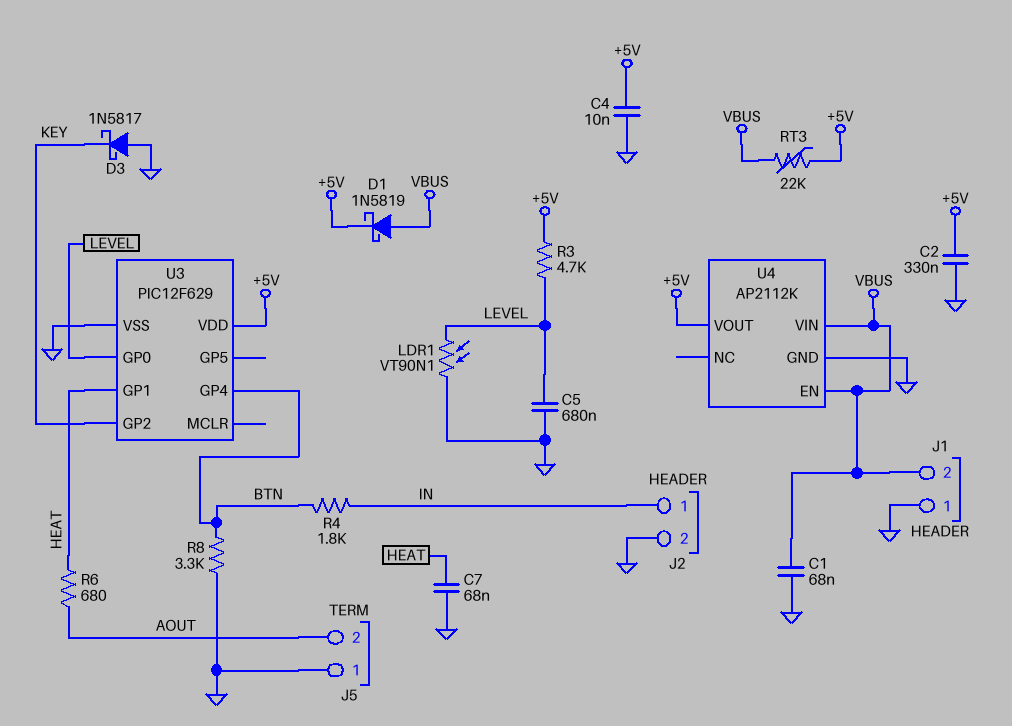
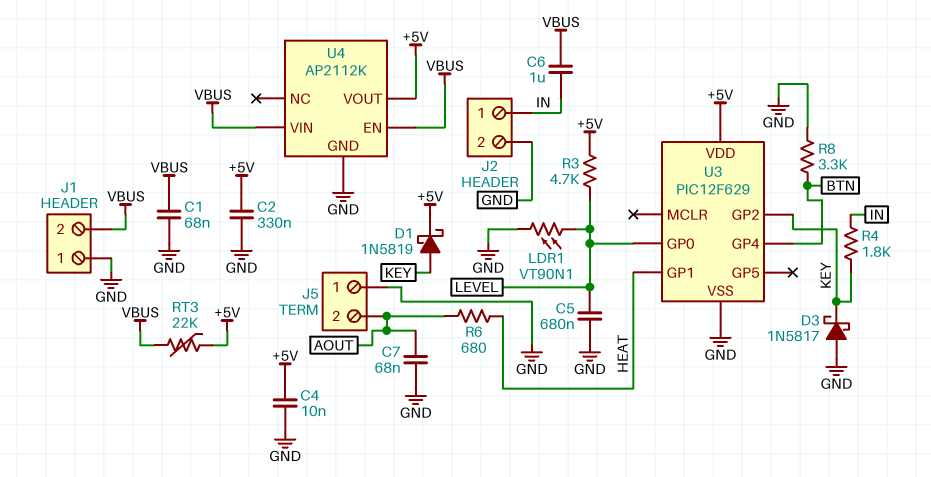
C6: none -> 1uF (IN, VBUS)
C7: 68nF (GND, HEAT) -> 68nF (AOUT, GND)
D1: schottky 1N5819 (A VBUS, K +5V) -> schottky 1N5819 (A KEY, K +5V)
R4: 1.8k (BTN, IN) -> 1.8k (IN, KEY)

